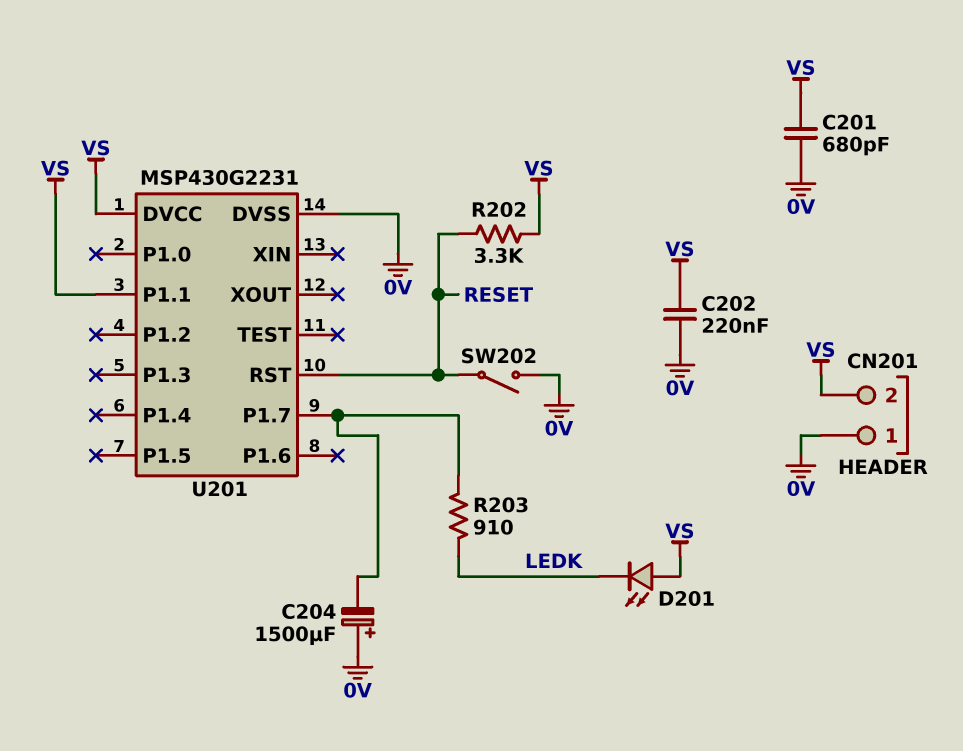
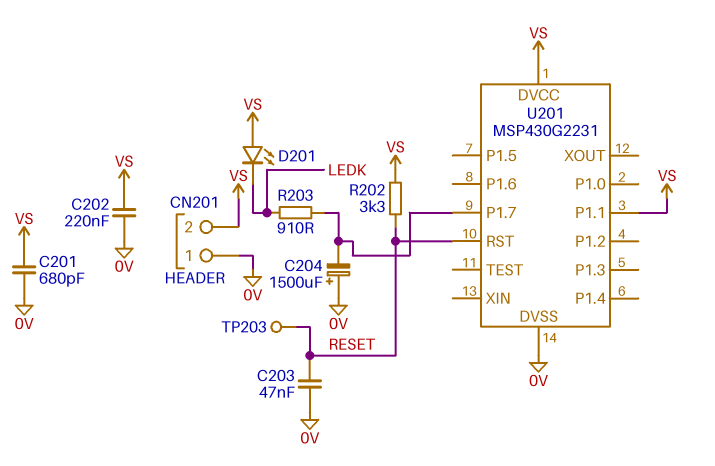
C203: none -> 47nF (0V, RESET)
SW202: switch (0V, RESET) -> none
TP203: none -> test point (RESET)

